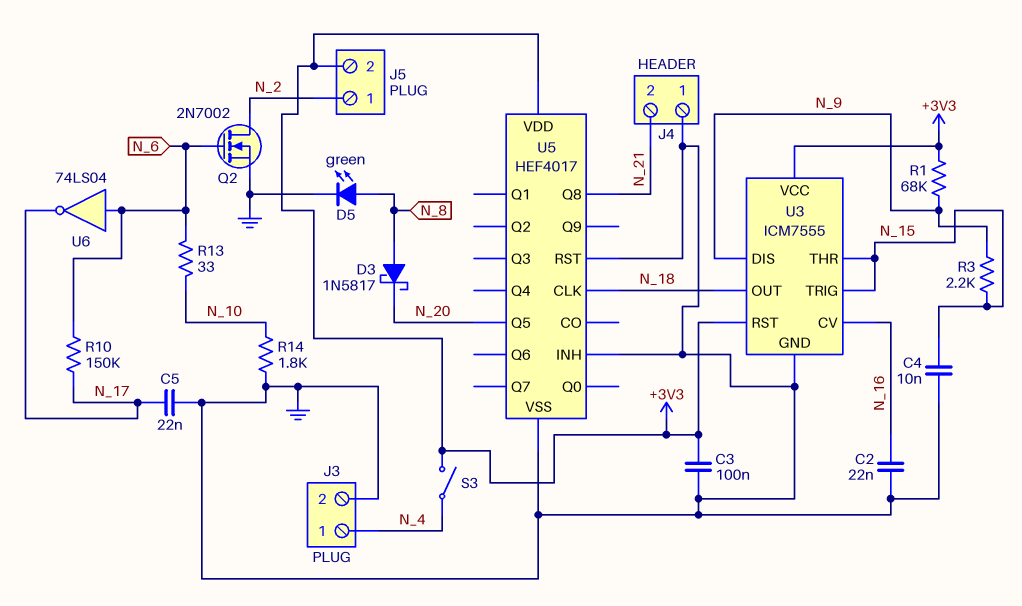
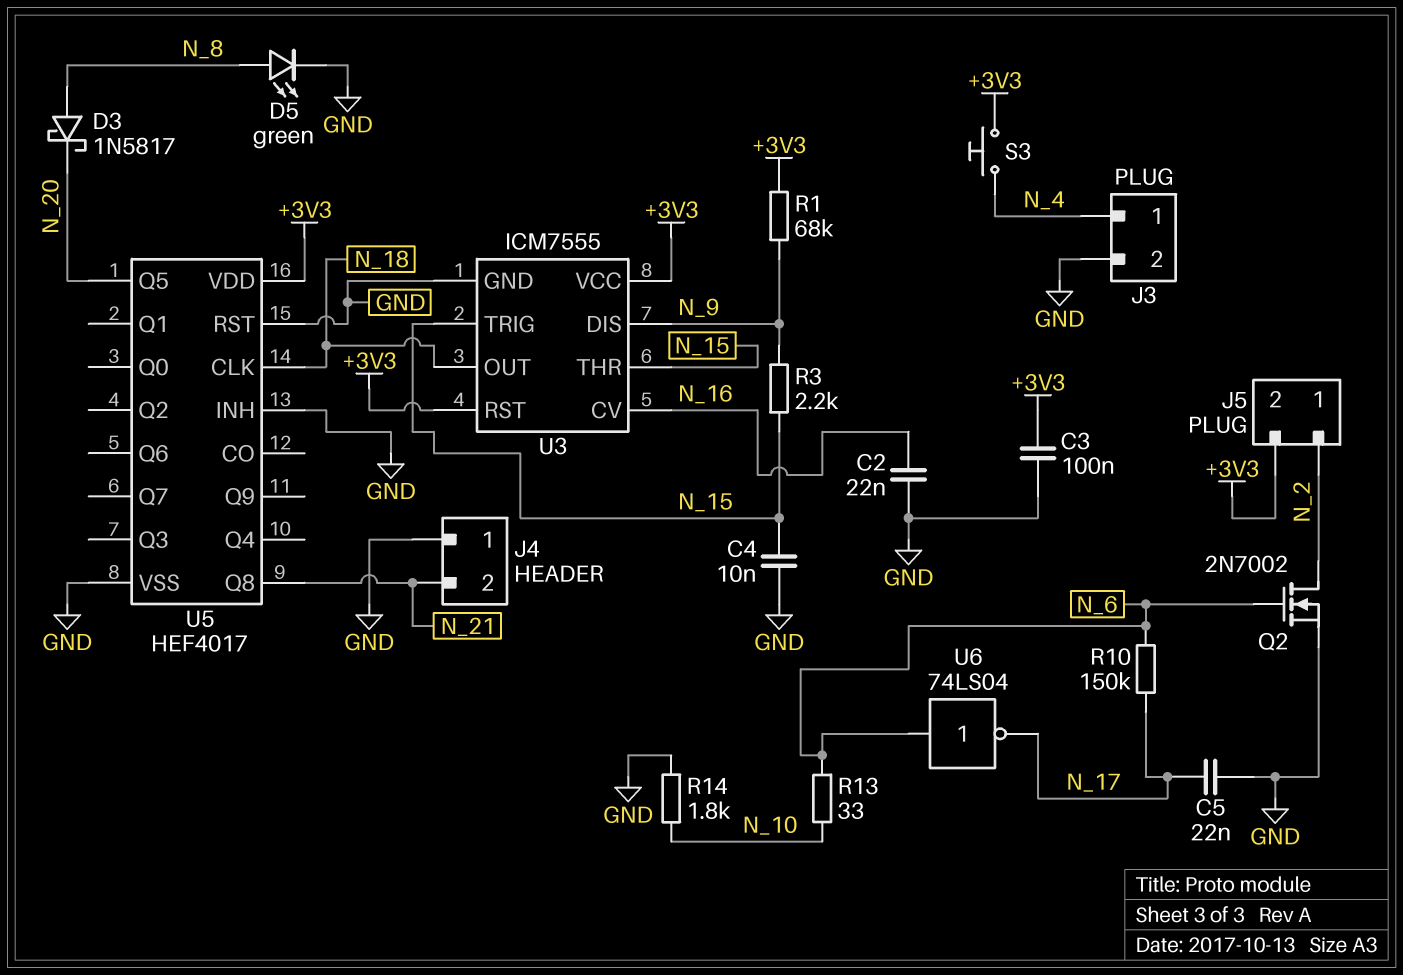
S3: switch (+3V3, N_4) -> button (+3V3, N_4)

